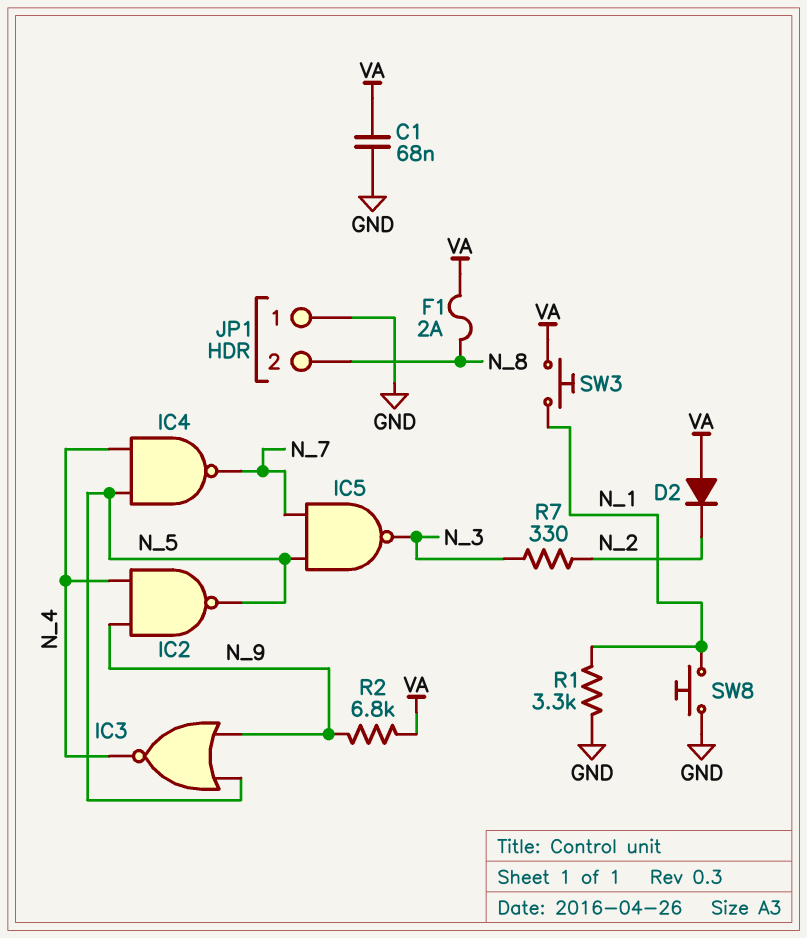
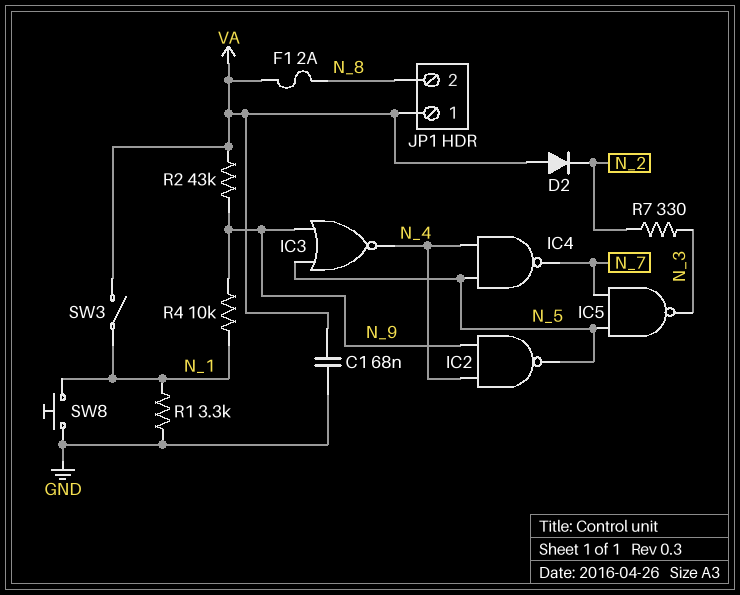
JP1 pin 1: GND -> VA
R2: 6.8k (N_9, VA) -> 43k (N_9, VA)
R4: none -> 10k (N_1, N_9)
SW3: button (N_1, VA) -> switch (N_1, VA)

